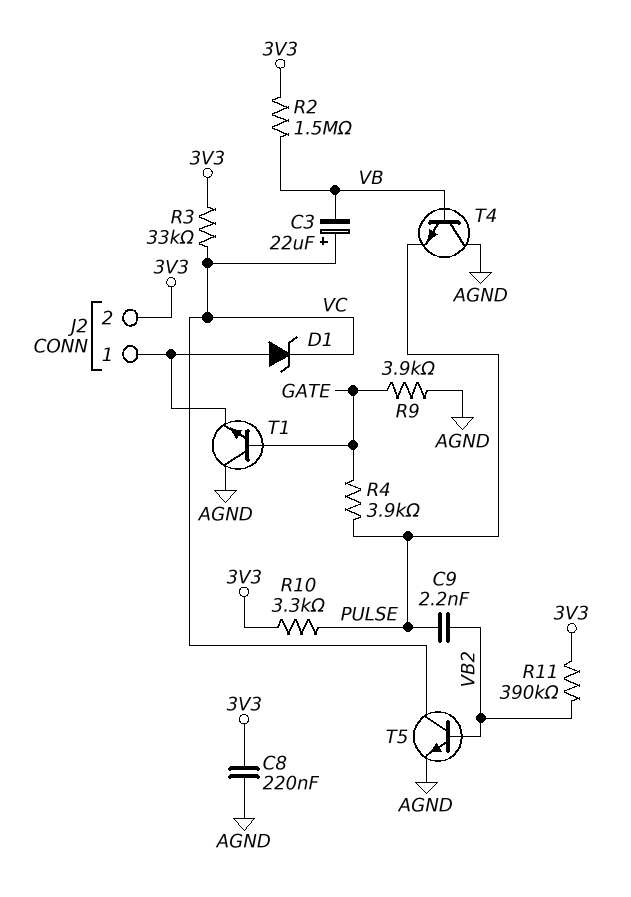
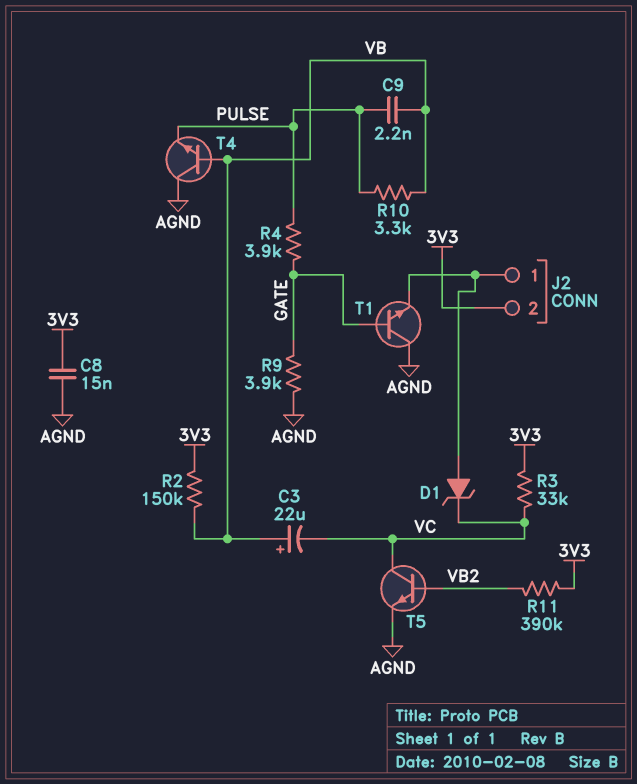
C3: 22uF (plus VC, minus VB) -> 22uF (plus VB, minus VC)
C8: 220nF (3V3, AGND) -> 15nF (3V3, AGND)
C9: 2.2nF (PULSE, VB2) -> 2.2nF (PULSE, VB)
R2: 1.5M (3V3, VB) -> 150k (3V3, VB)
R10: 3.3k (3V3, PULSE) -> 3.3k (PULSE, VB)

